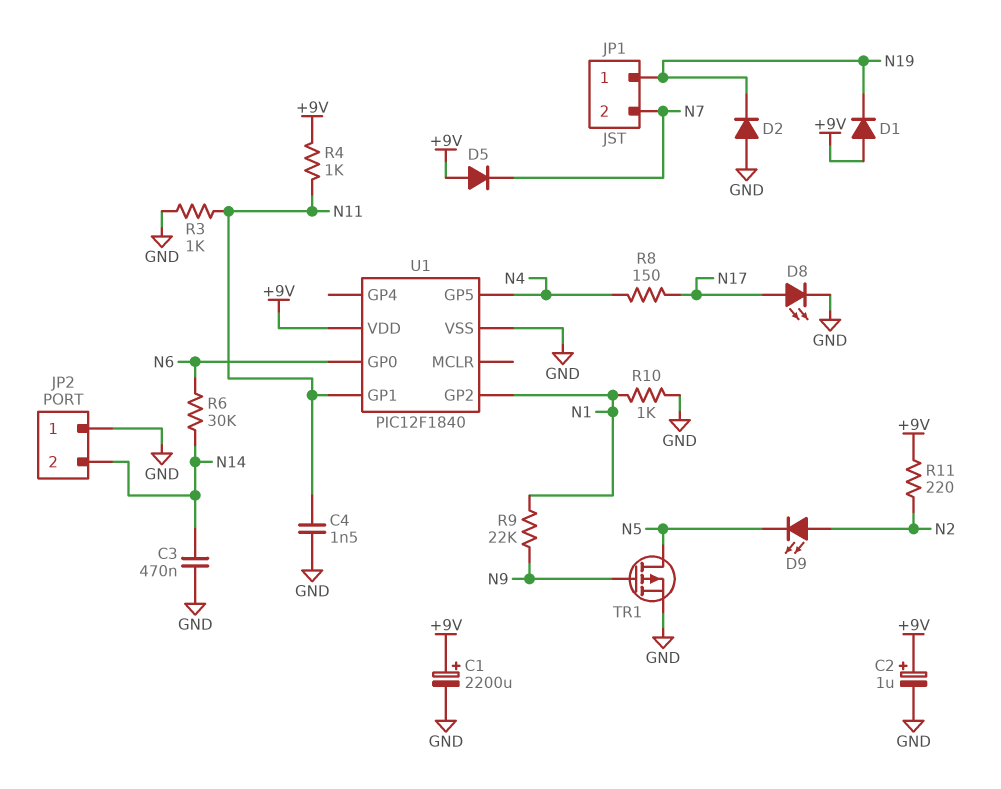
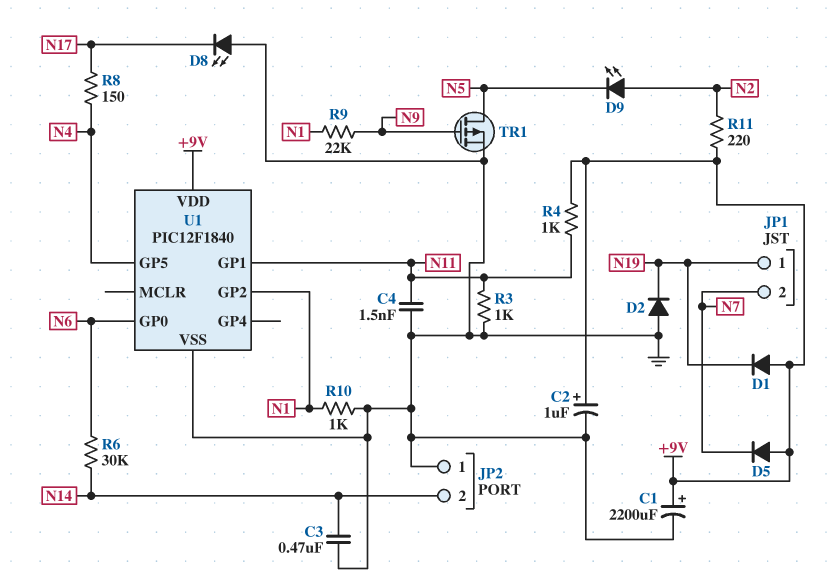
D8: LED (A N17, K GND) -> LED (A GND, K N17)

